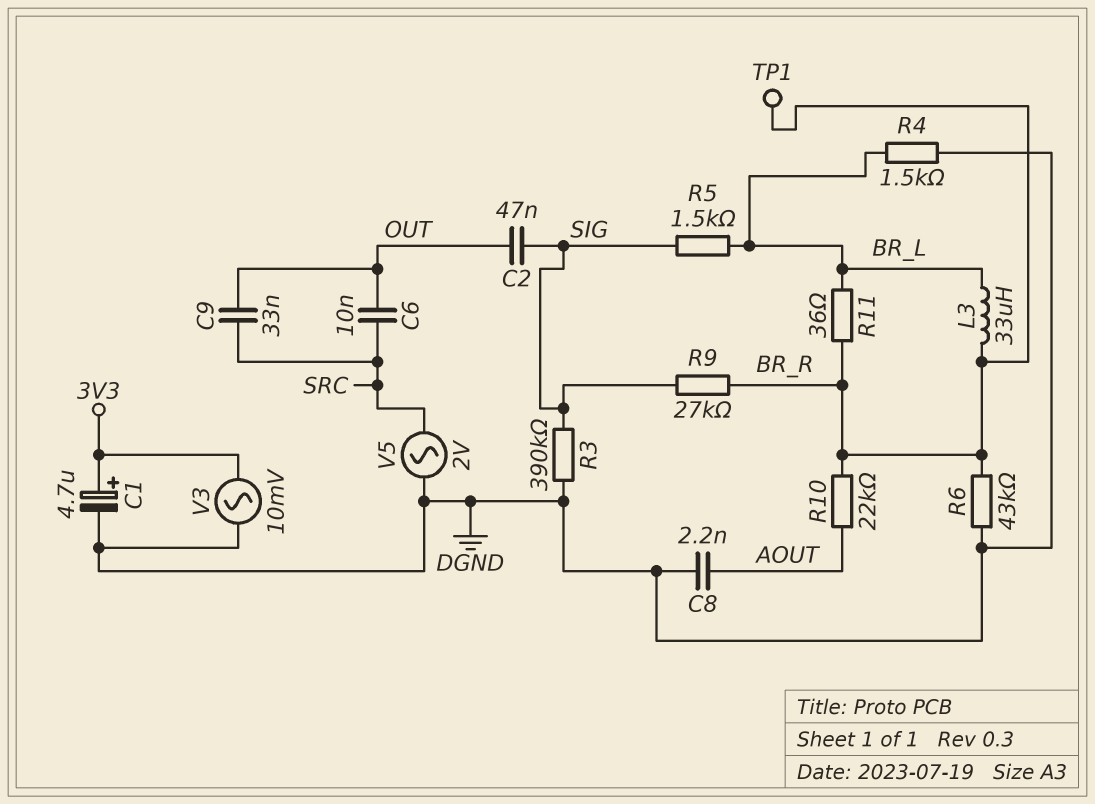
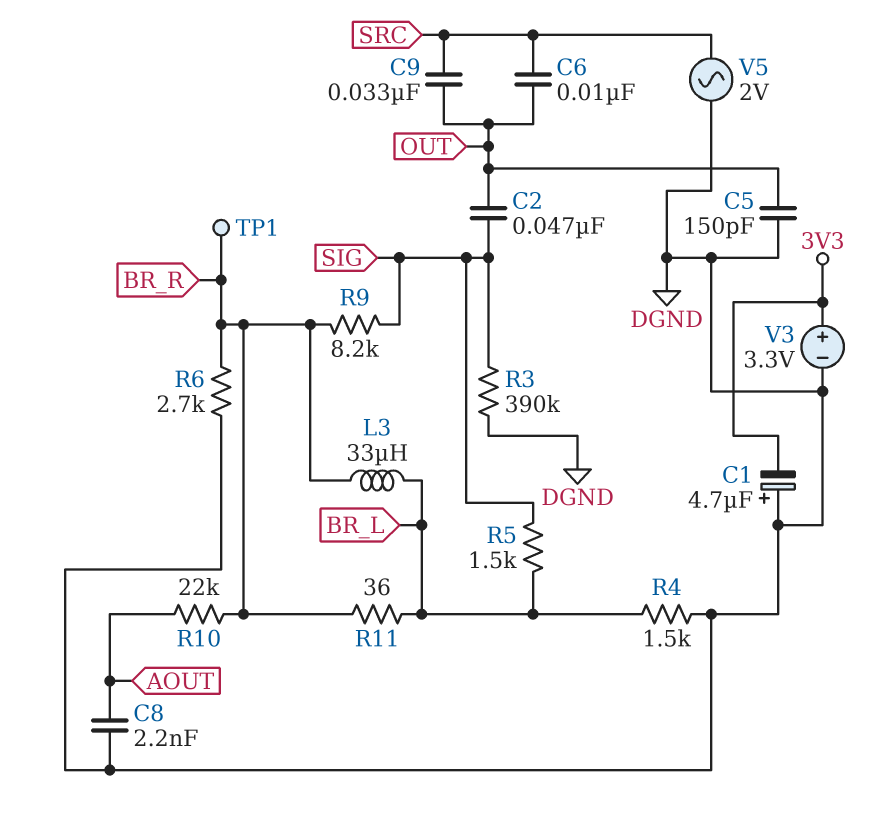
C1: 4.7uF (plus 3V3, minus DGND) -> 4.7uF (plus DGND, minus 3V3)
C5: none -> 150pF (DGND, OUT)
R6: 43k (BR_R, DGND) -> 2.7k (BR_R, DGND)
R9: 27k (BR_R, SIG) -> 8.2k (BR_R, SIG)
V3: AC 10mV (3V3, DGND) -> 3.3V (plus 3V3, minus DGND)

